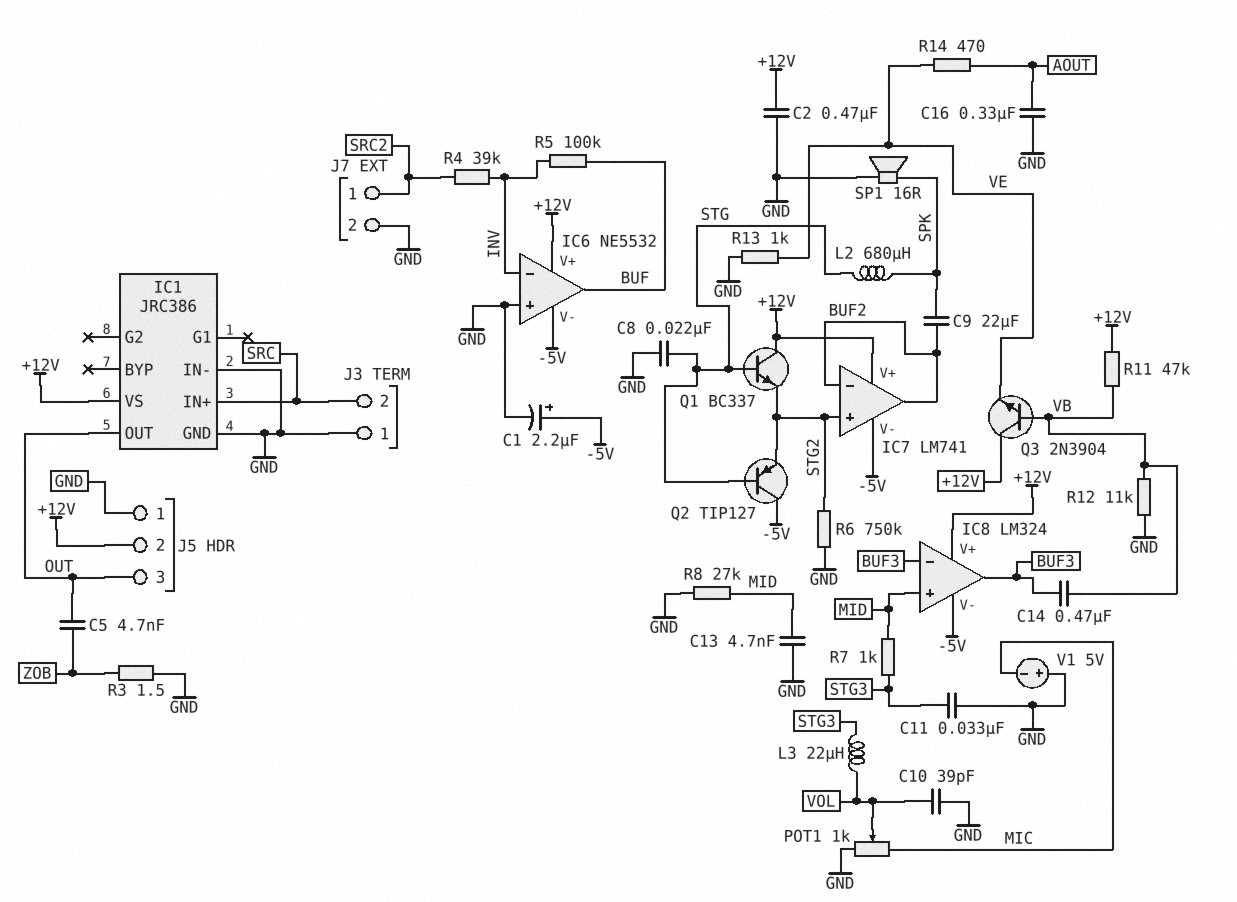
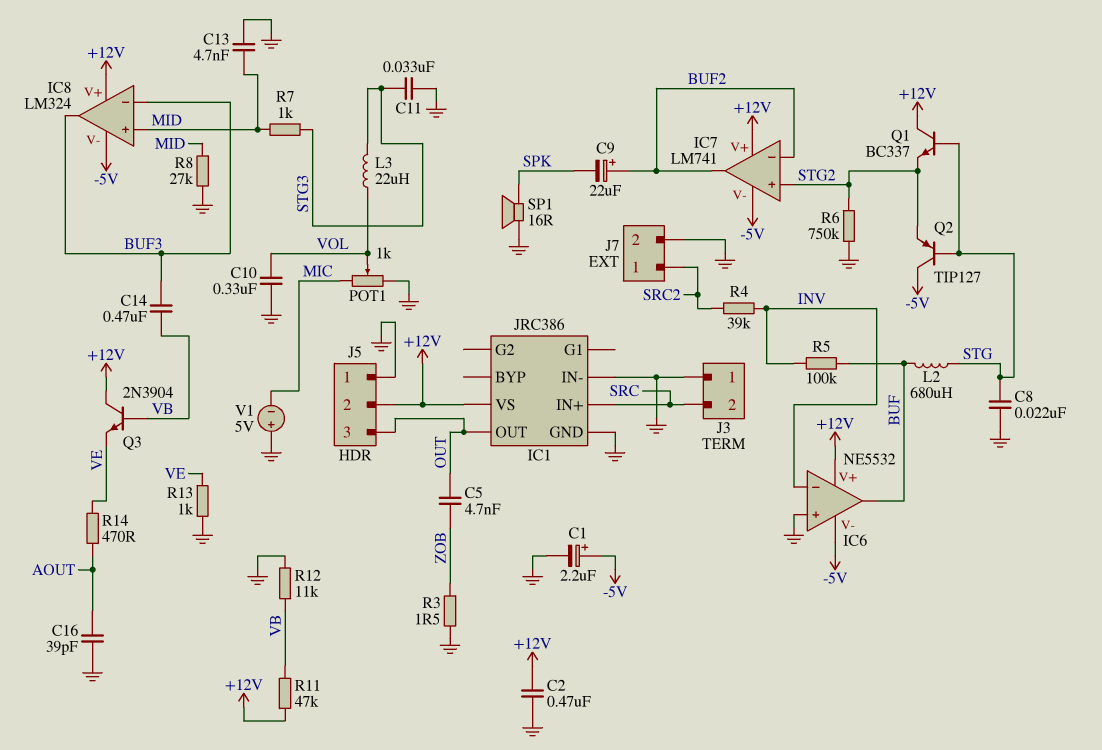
C9: 22uF (BUF2, SPK) -> 22uF (plus BUF2, minus SPK)
C10: 39pF (GND, VOL) -> 330nF (GND, VOL)
C16: 330nF (AOUT, GND) -> 39pF (AOUT, GND)
L2: 680uH (SPK, STG) -> 680uH (BUF, STG)

